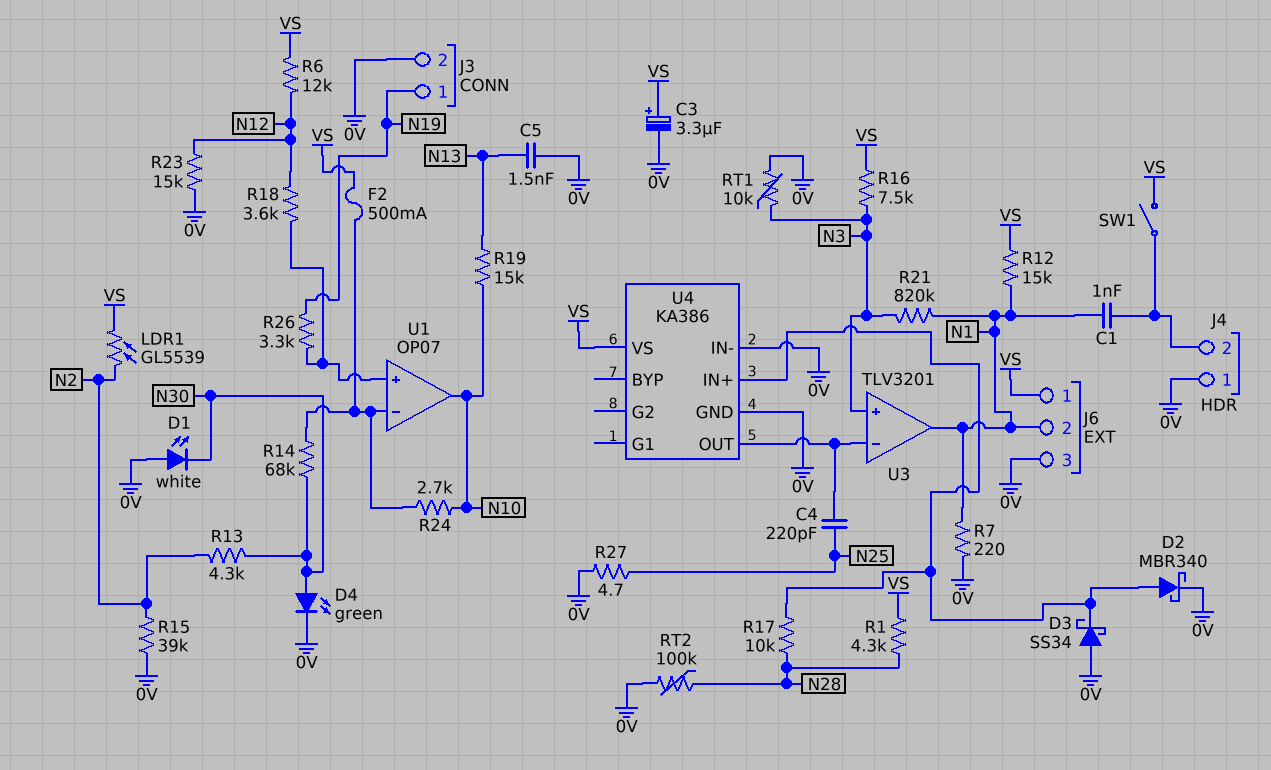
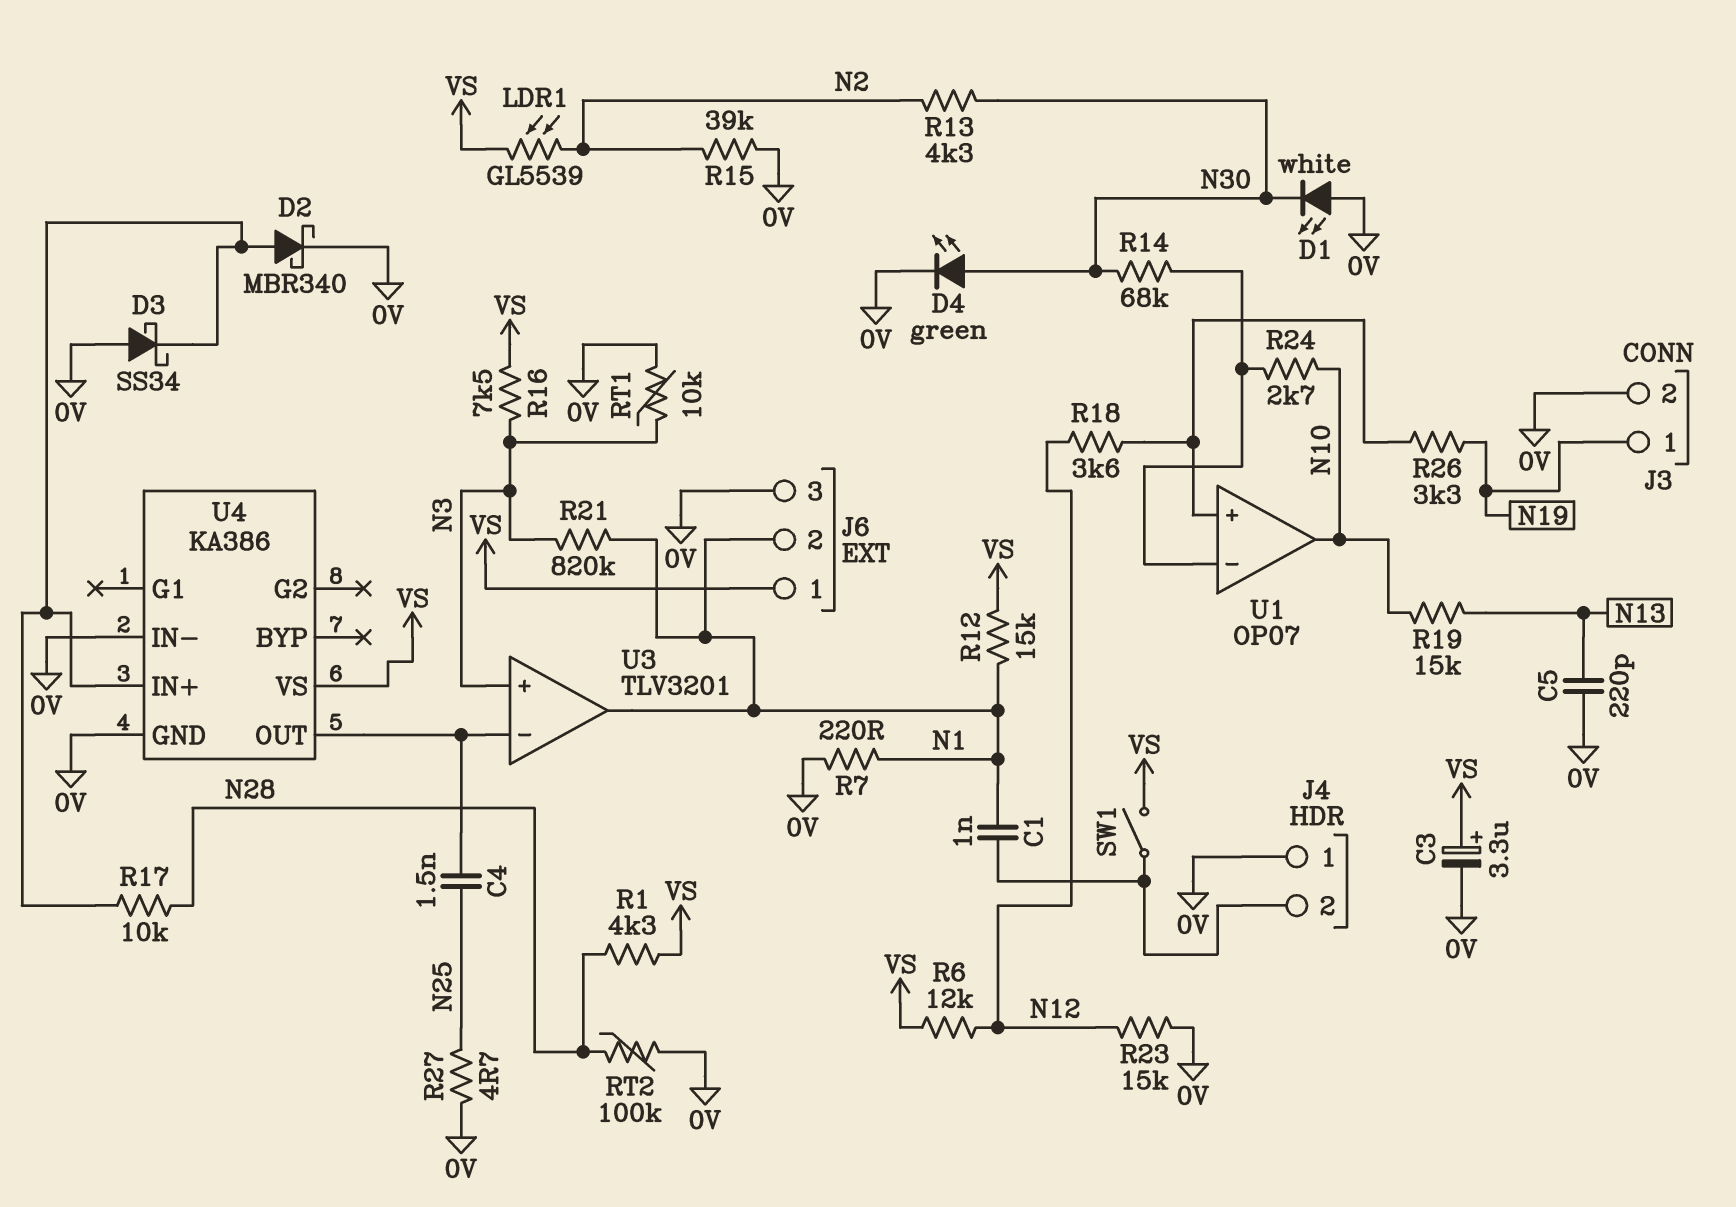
C4: 220pF (N25, U3/in-) -> 1.5nF (N25, U3/in-)
C5: 1.5nF (0V, N13) -> 220pF (0V, N13)
F2: 500mA (U1/in-, VS) -> none

